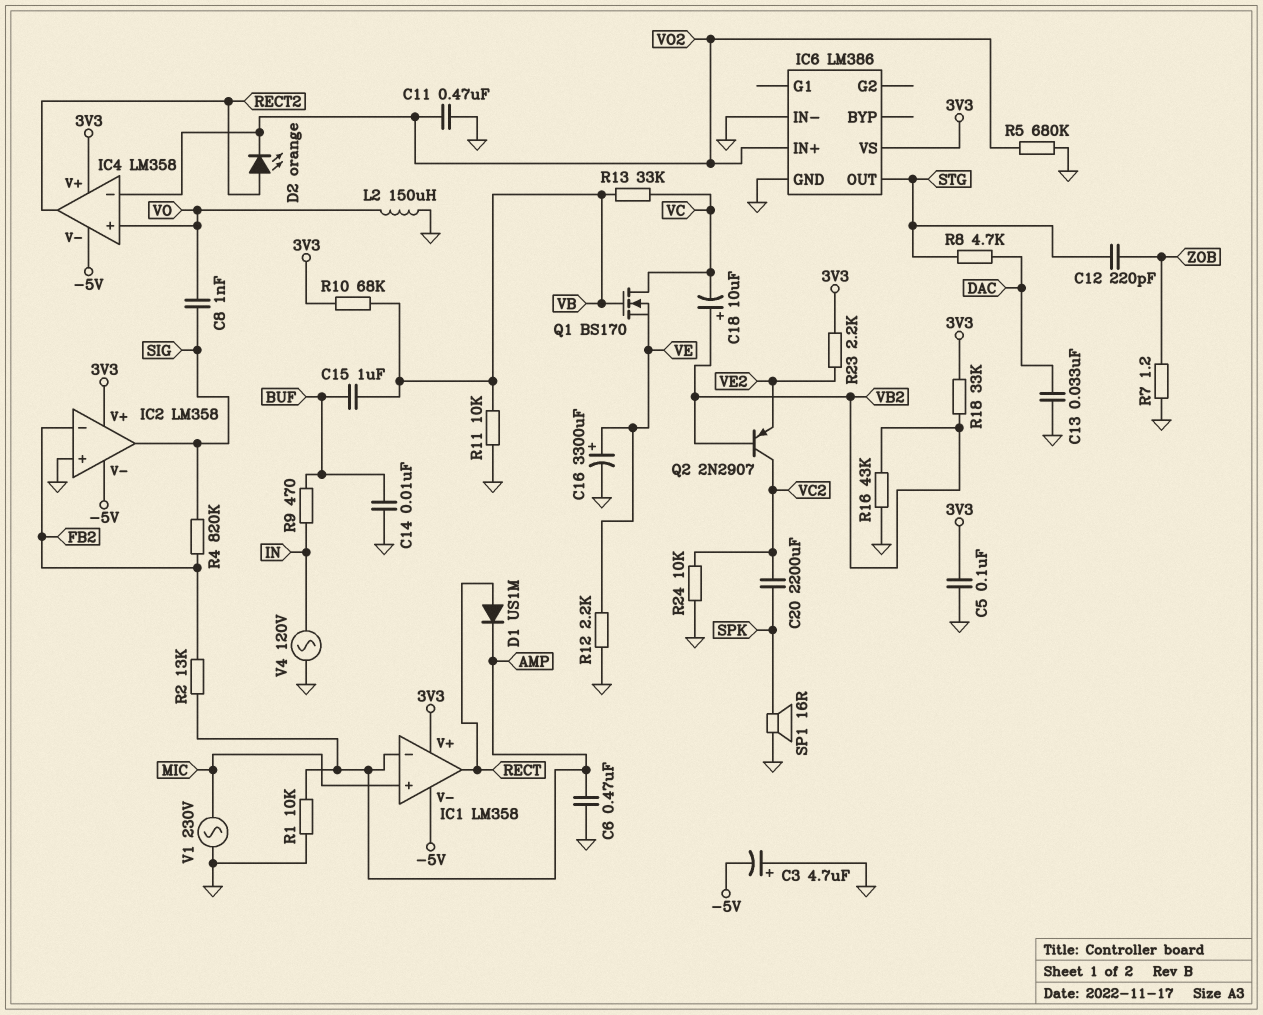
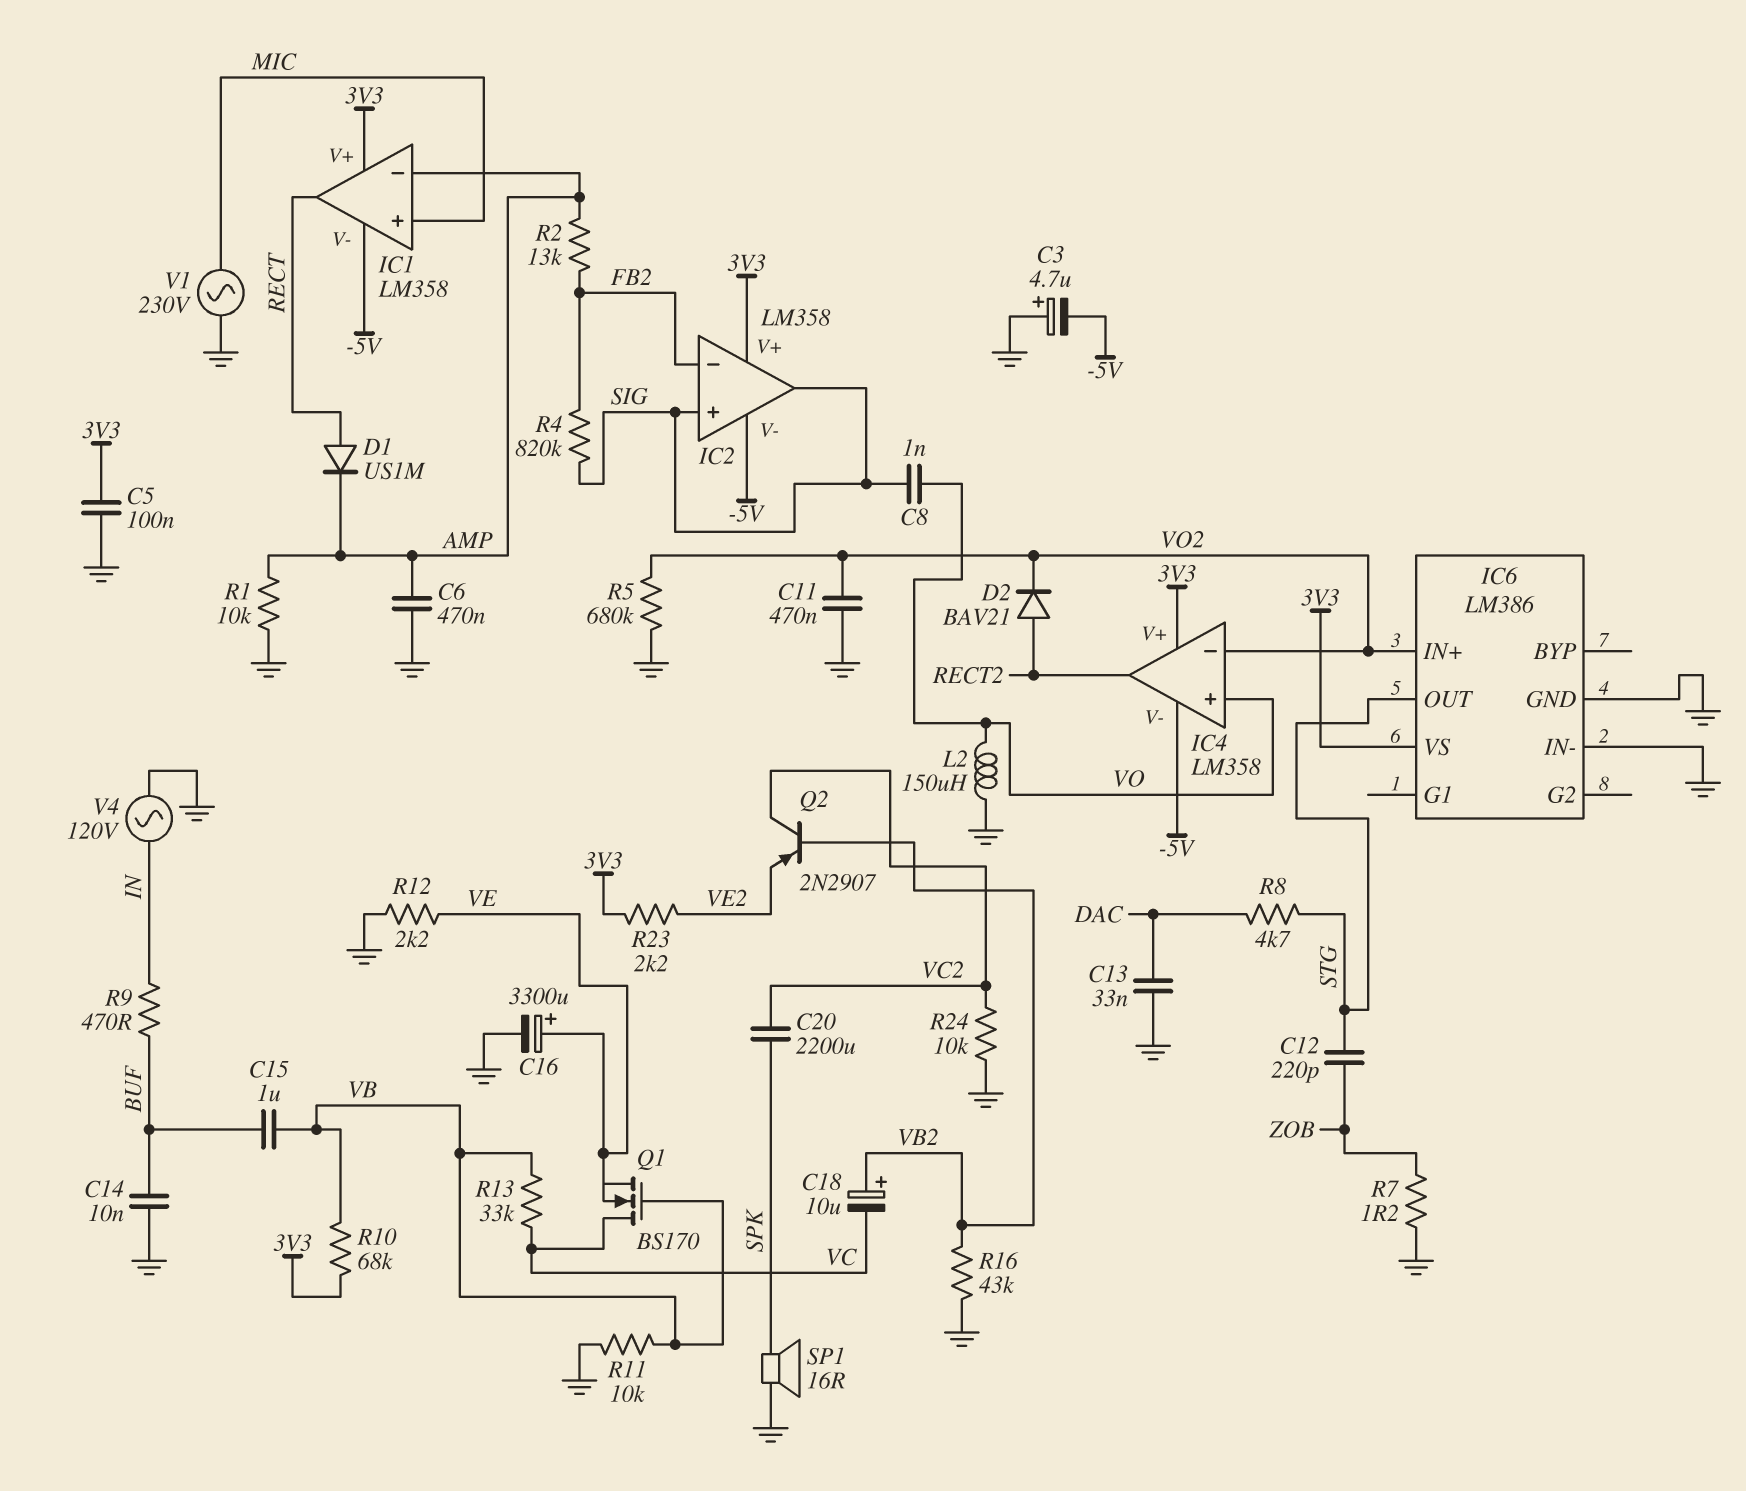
D2: LED orange (A RECT2, K VO2) -> diode BAV21 (A RECT2, K VO2)
IC2 pin in+: GND -> SIG
R18: 33k (3V3, VB2) -> none

